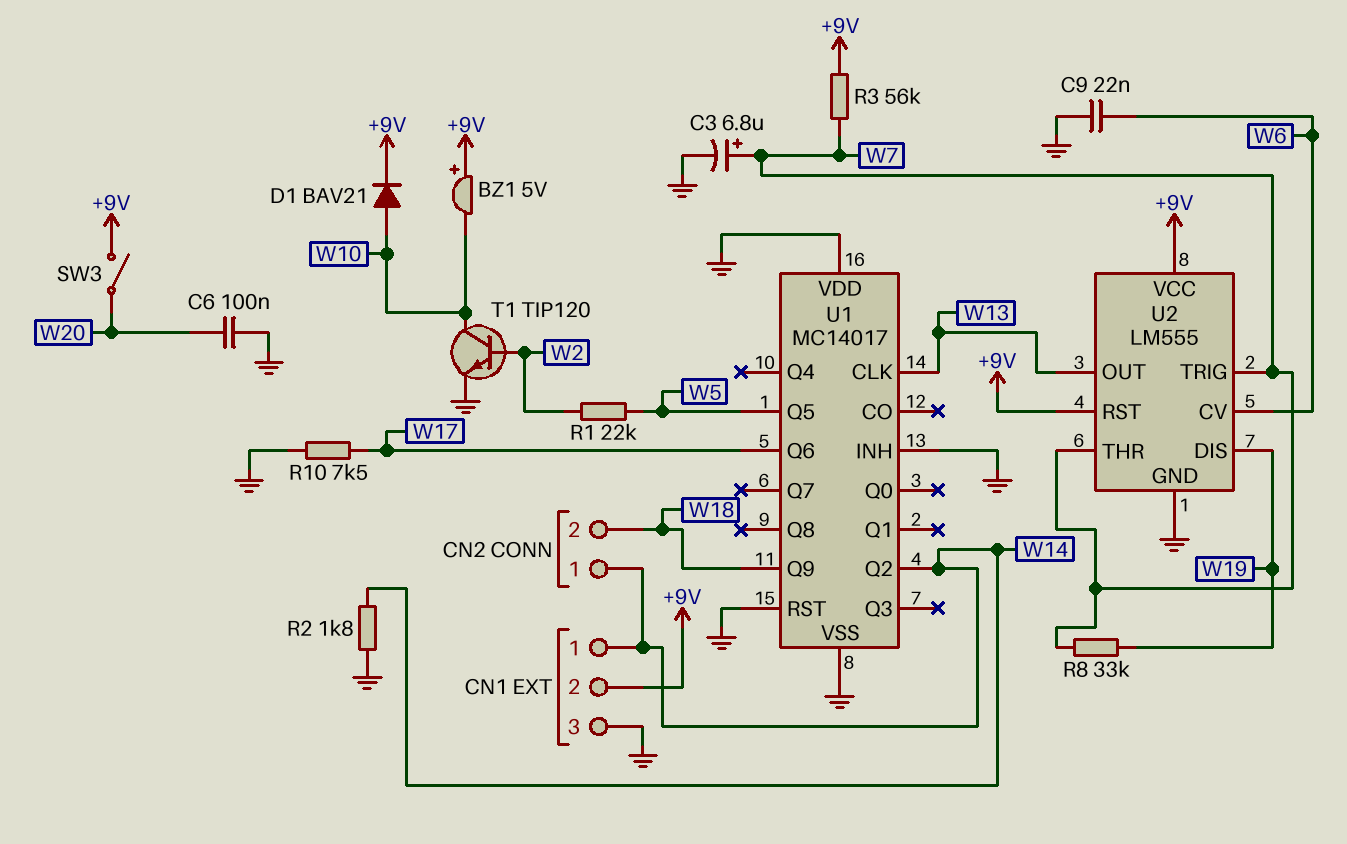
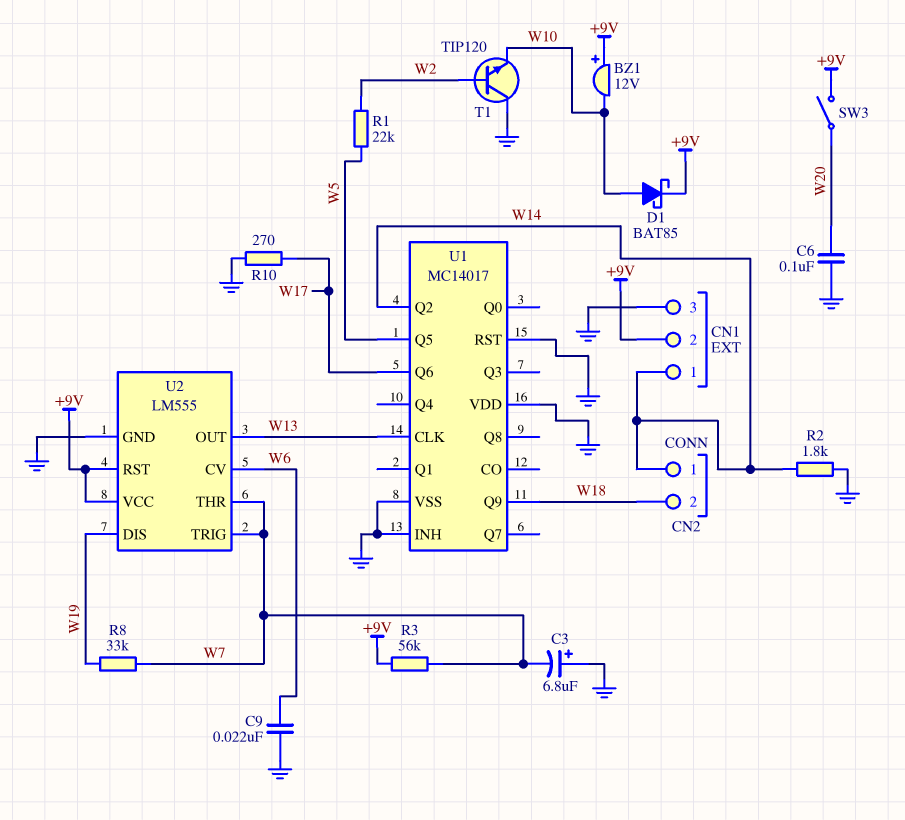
BZ1: buzzer 5V (plus +9V, minus W10) -> buzzer 12V (plus +9V, minus W10)
C3: 6.8uF (plus W7, minus GND) -> 6.8uF (plus GND, minus W7)
D1: diode BAV21 (A W10, K +9V) -> schottky BAT85 (A W10, K +9V)
R10: 7.5k (GND, W17) -> 270 (GND, W17)
T1: NPN TIP120 (B W2, C W10, E GND) -> NPN TIP120 (B W2, C GND, E W10)

